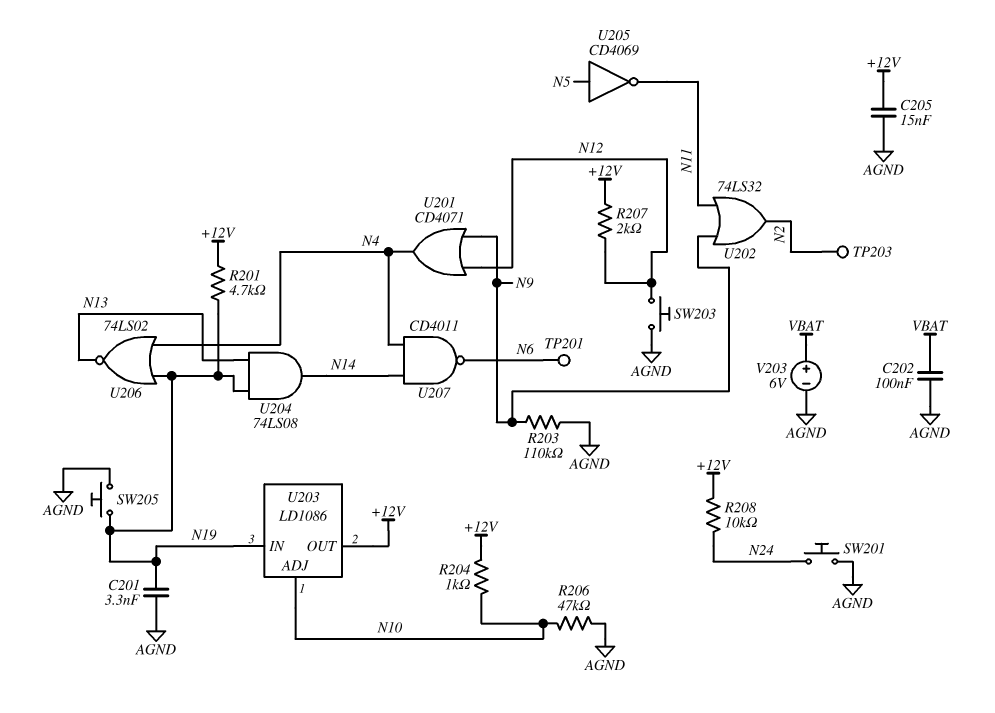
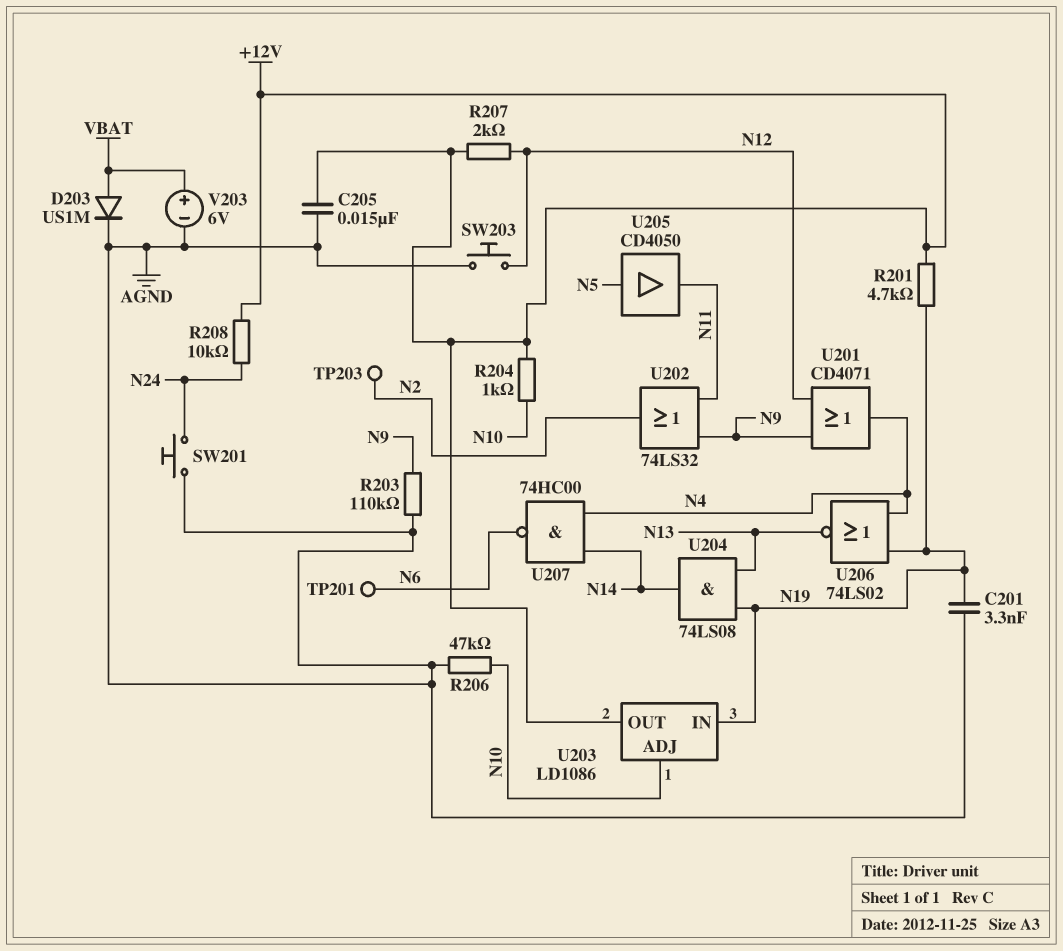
C202: 100nF (AGND, VBAT) -> none
D203: none -> diode US1M (A VBAT, K AGND)
SW205: button (AGND, N19) -> none
U205: NOT CD4069 (in N5, out N11) -> buffer CD4050 (in N5, out N11)
U207: NAND CD4011 (in N4, in N14, out N6) -> NAND 74HC00 (in N4, in N14, out N6)

